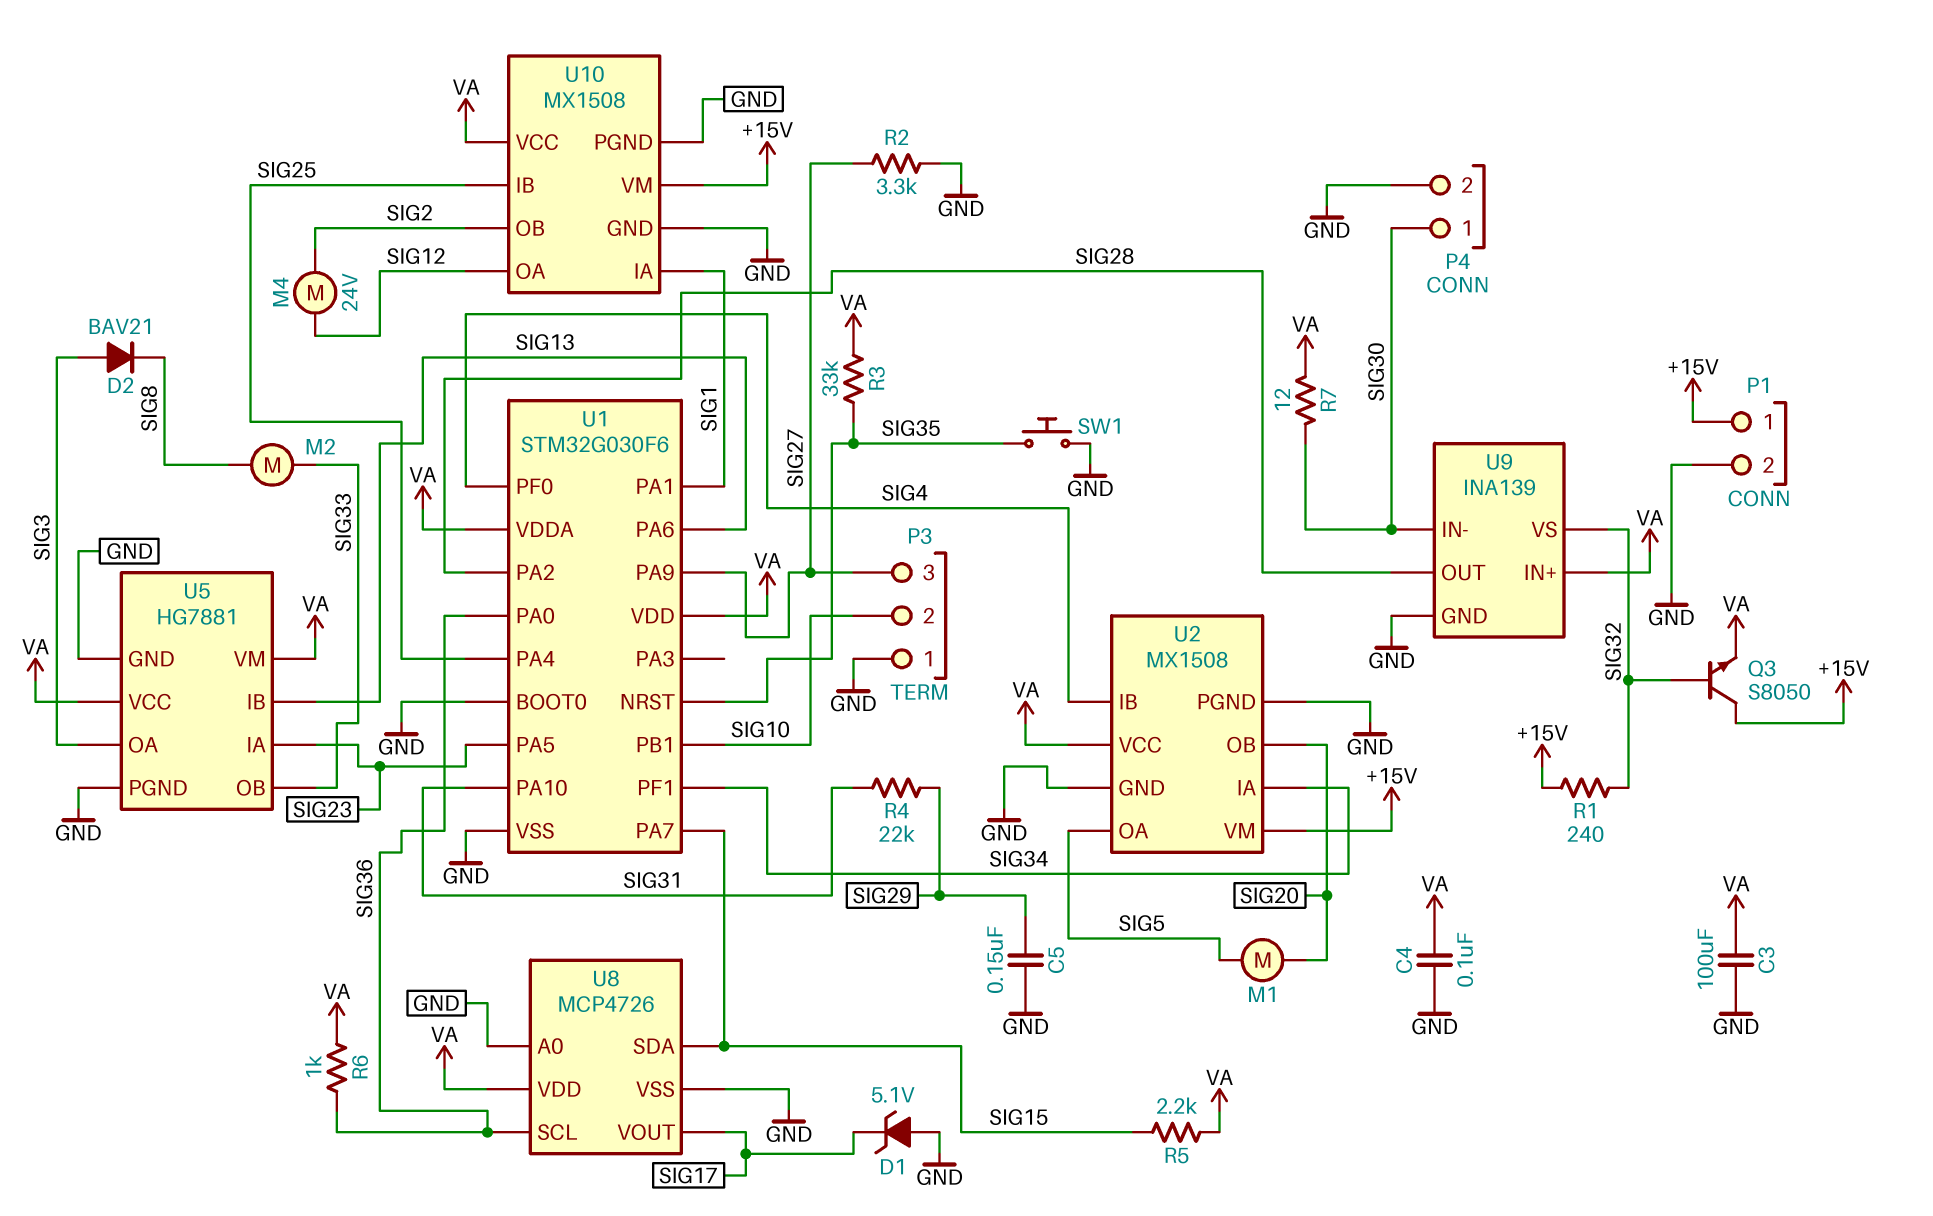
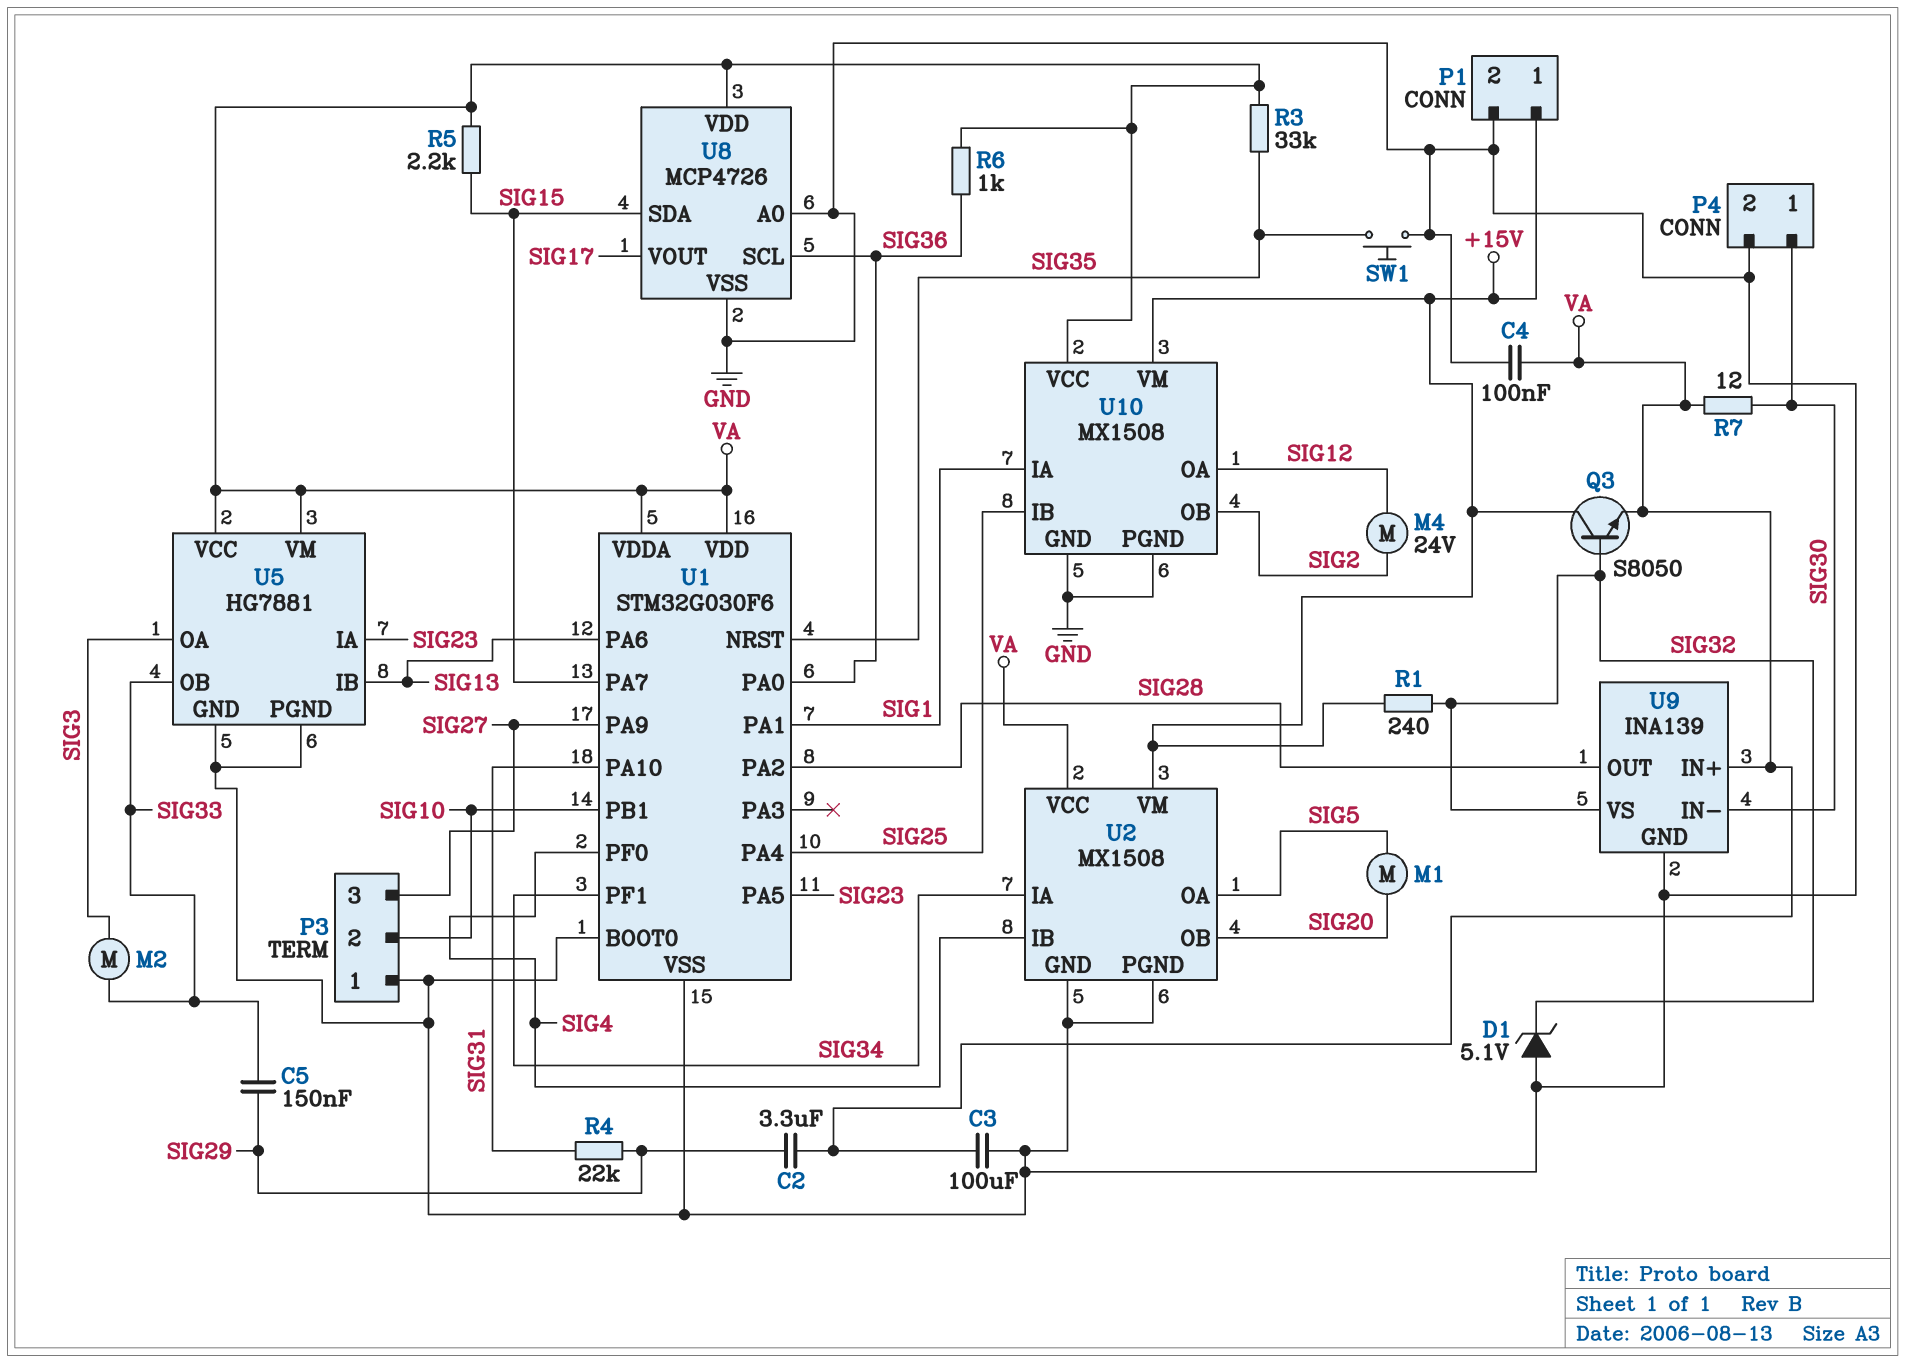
C2: none -> 3.3uF (SIG29, VA)
C5: 150nF (GND, SIG29) -> 150nF (SIG29, SIG33)
D1: zener 5.1V (A GND, K SIG17) -> zener 5.1V (A GND, K SIG32)
D2: diode BAV21 (A SIG3, K SIG8) -> none
M2: motor (SIG8, SIG33) -> motor (SIG3, SIG33)
R2: 3.3k (GND, SIG27) -> none

